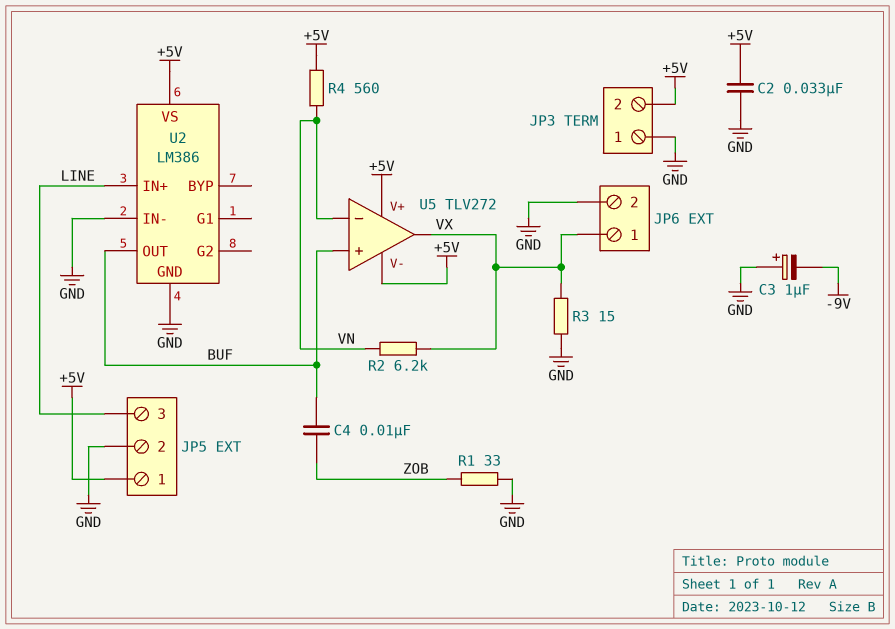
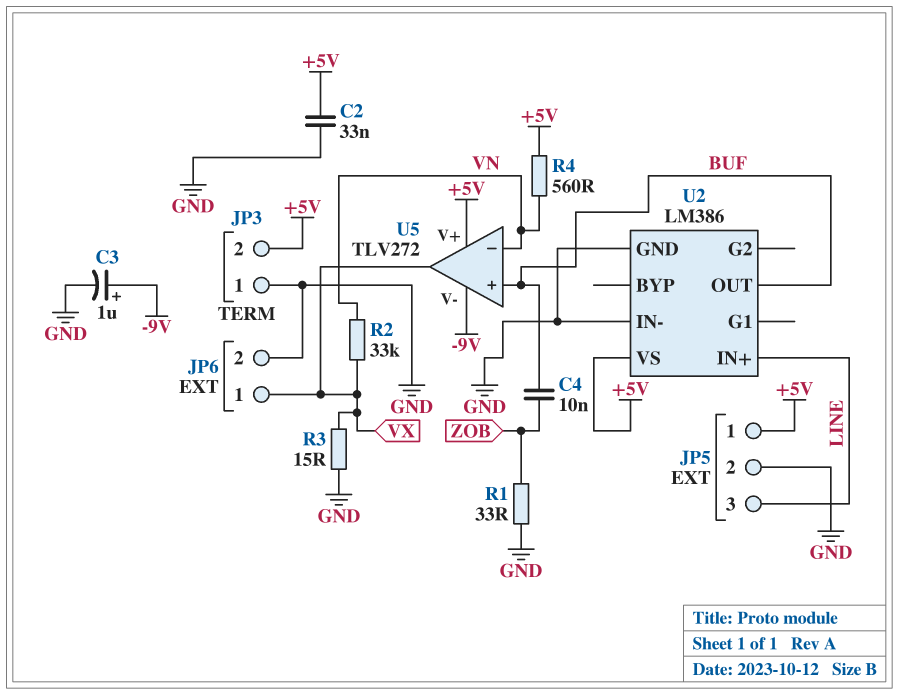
C3: 1uF (plus GND, minus -9V) -> 1uF (plus -9V, minus GND)
R2: 6.2k (VN, VX) -> 33k (VN, VX)
U5 pin V-: +5V -> -9V

